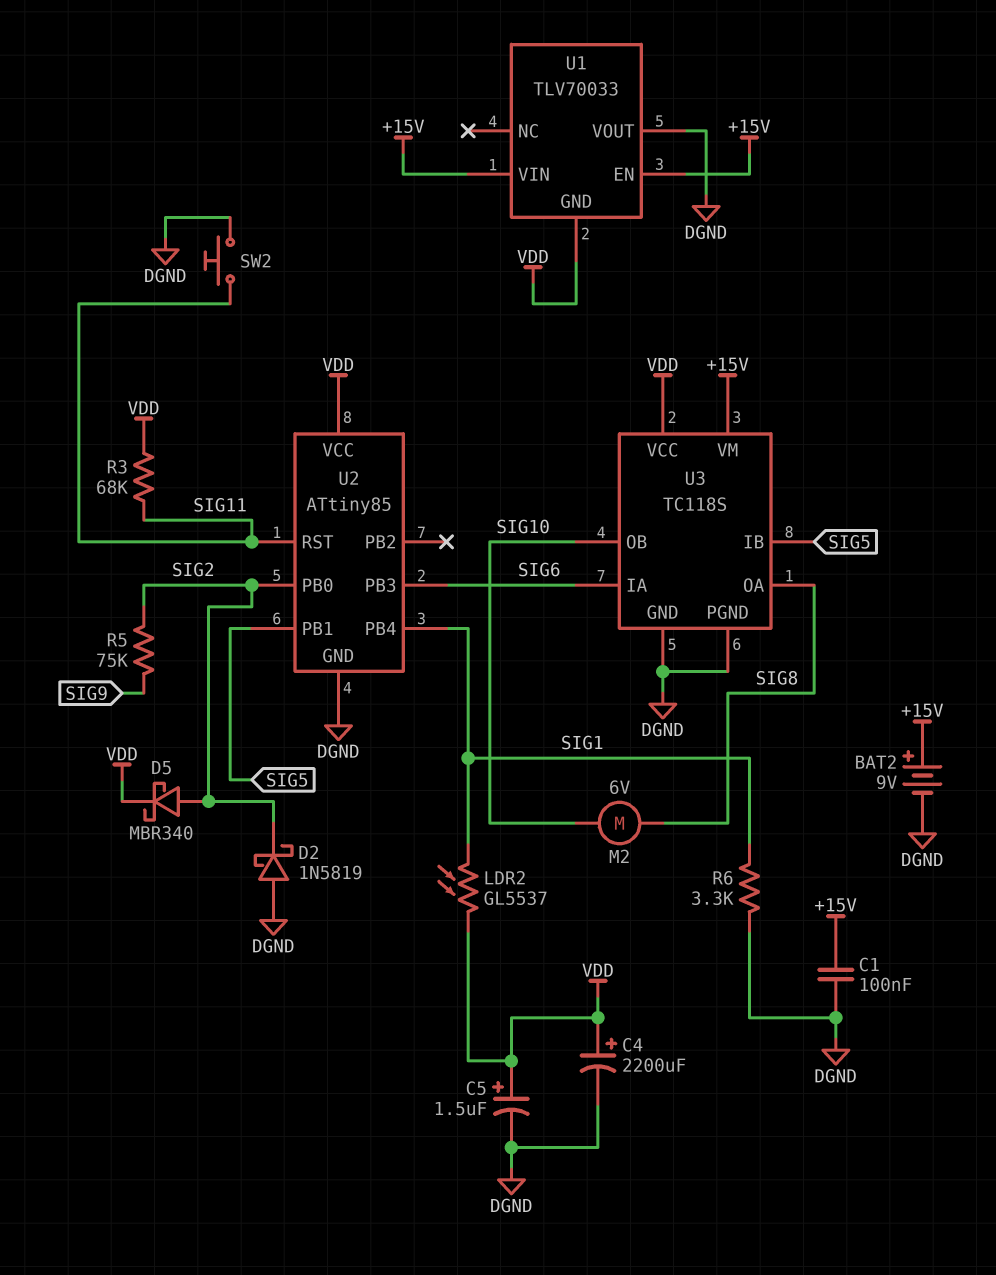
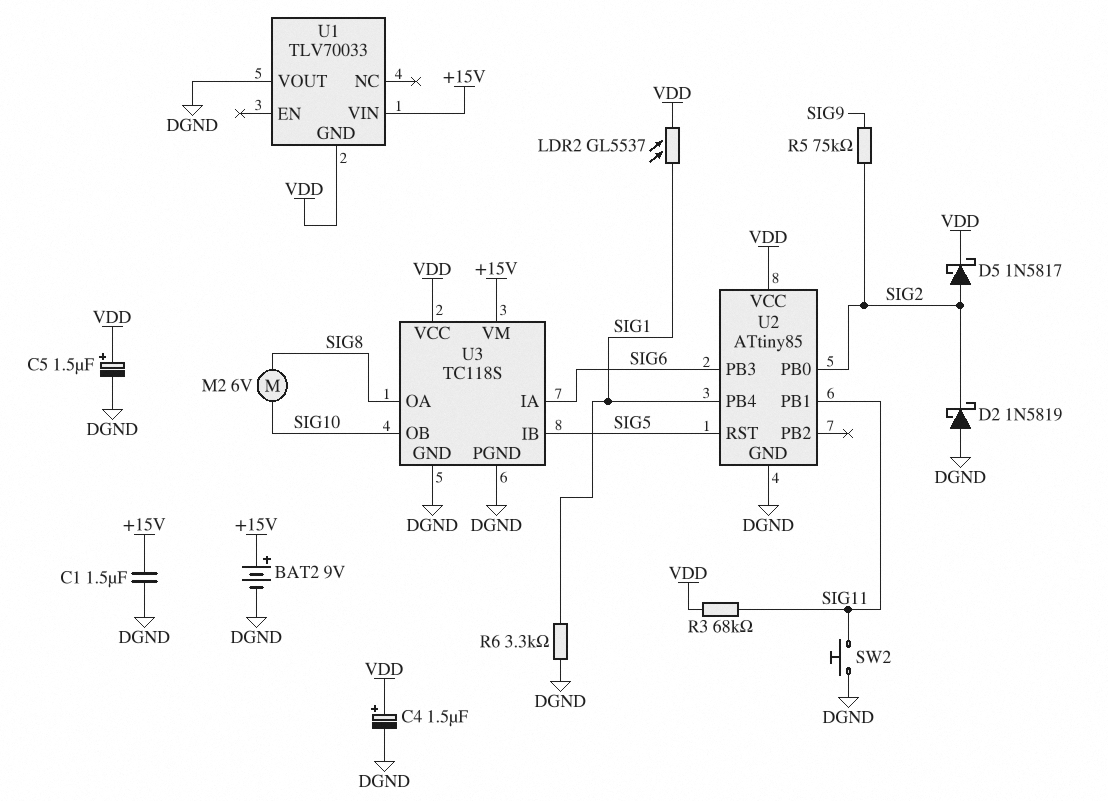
C1: 100nF (+15V, DGND) -> 1.5uF (+15V, DGND)
C4: 2200uF (plus VDD, minus DGND) -> 1.5uF (plus VDD, minus DGND)
D5: schottky MBR340 (A SIG2, K VDD) -> schottky 1N5817 (A SIG2, K VDD)
U1 pin EN: +15V -> none
U2 pin PB1: SIG5 -> SIG11
U2 pin RST: SIG11 -> SIG5

